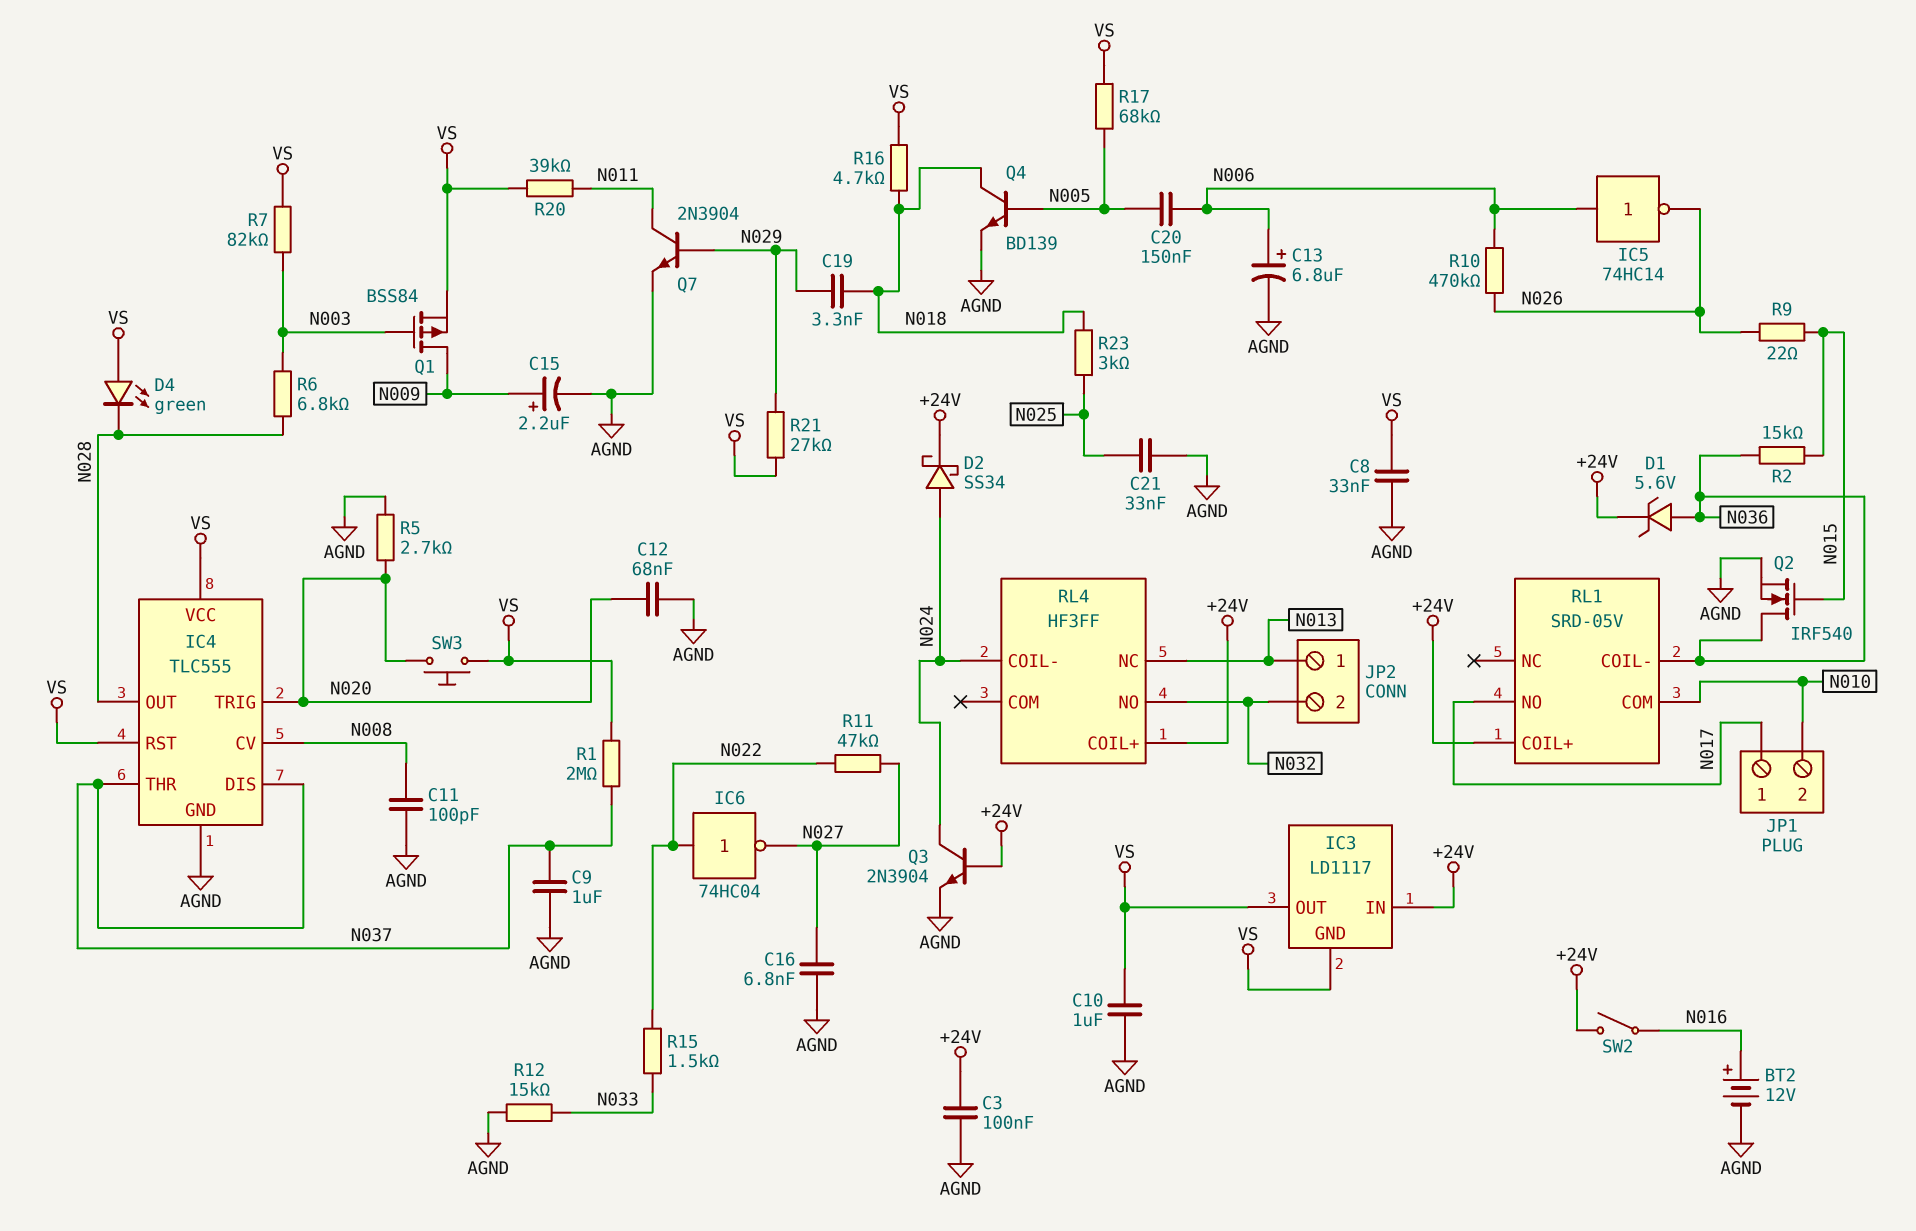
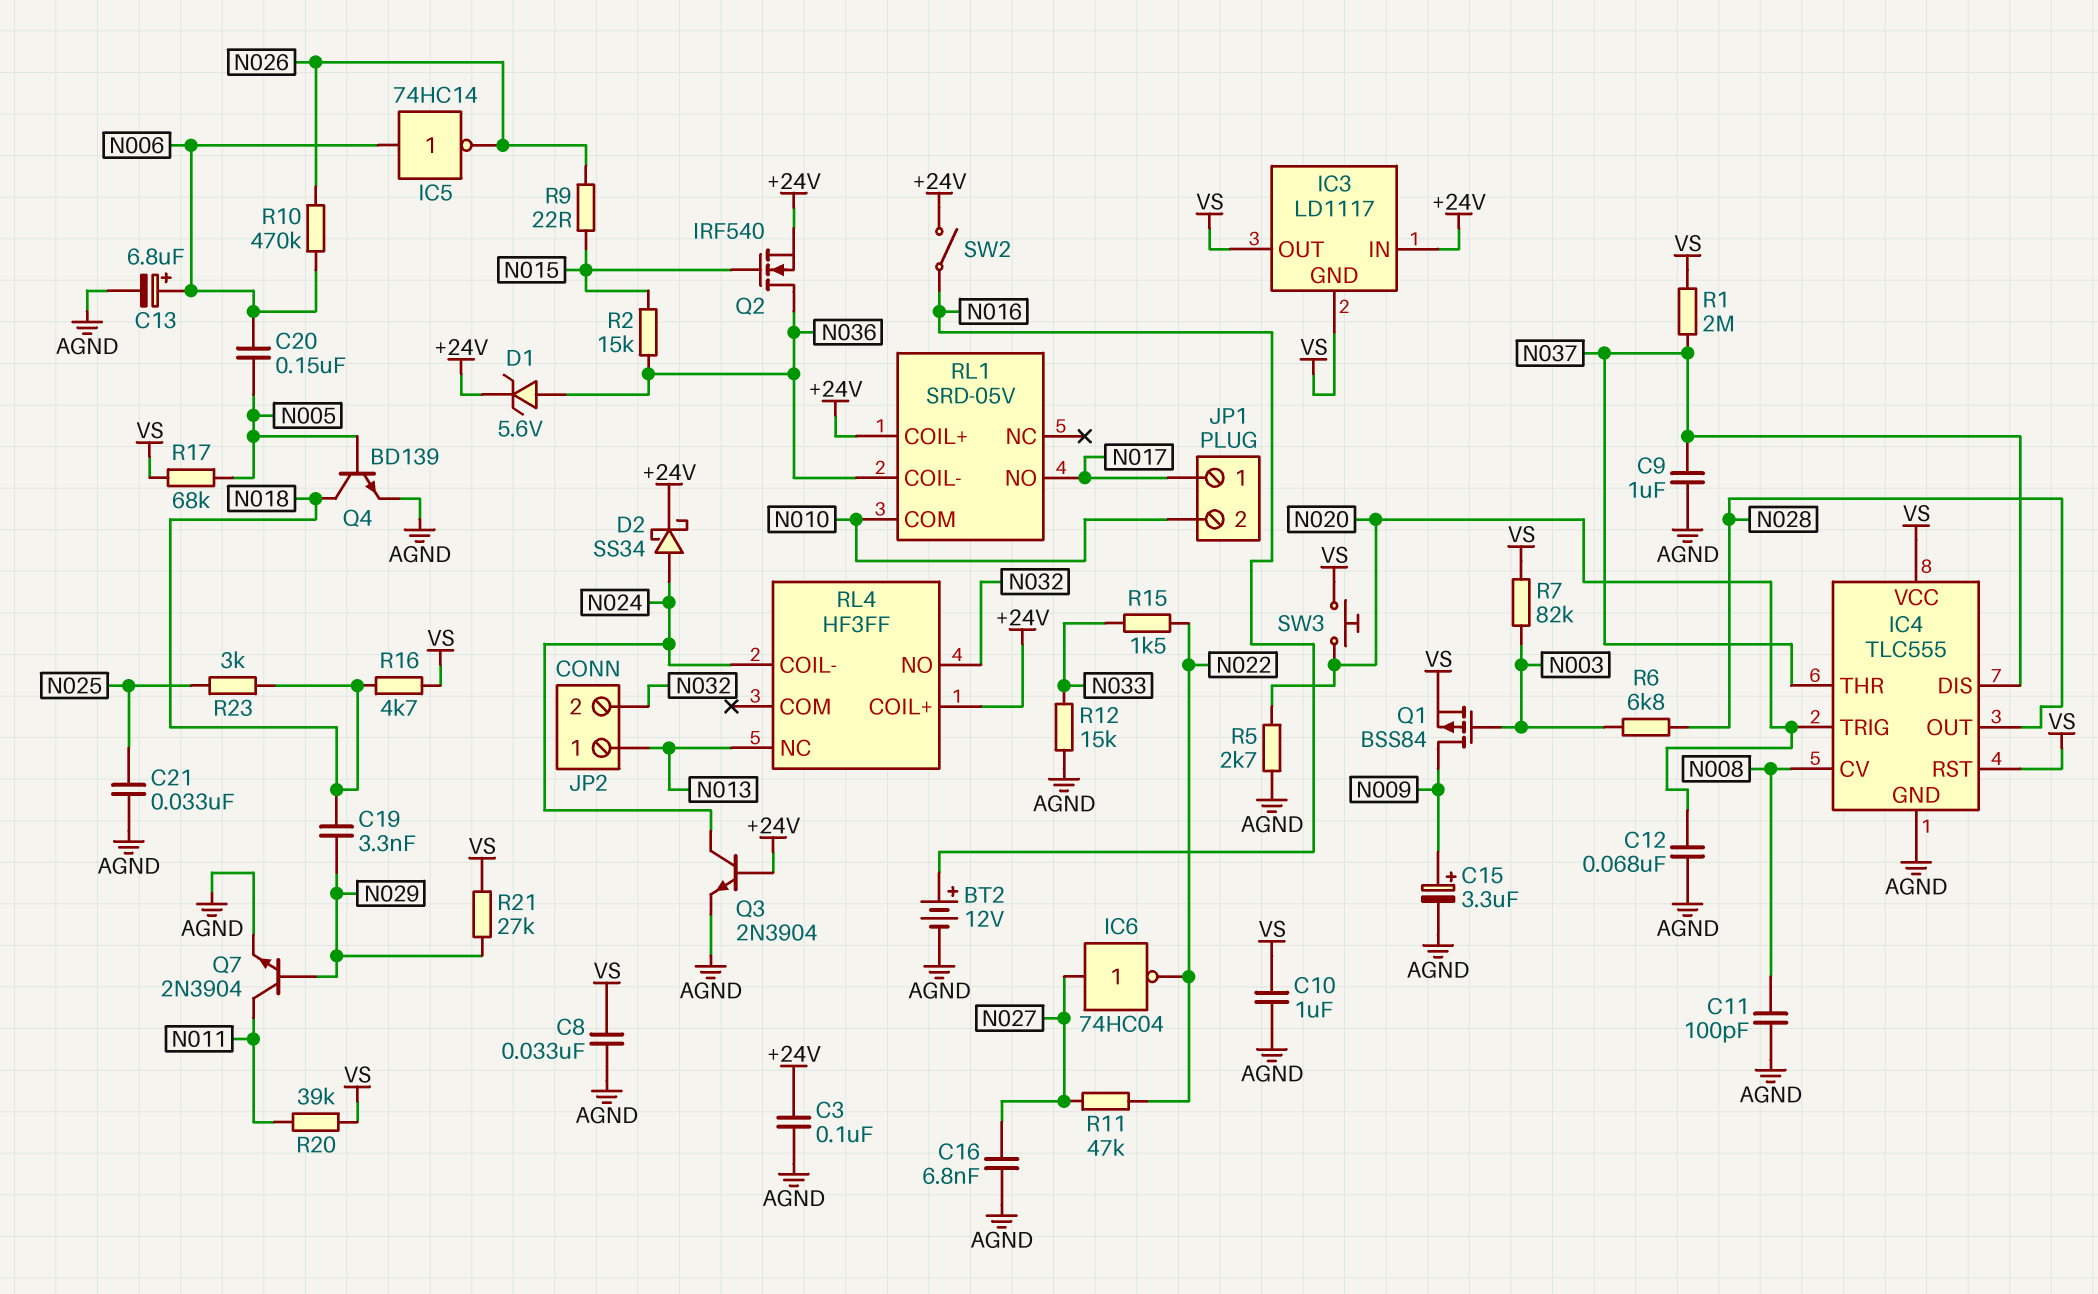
C15: 2.2uF (plus N009, minus AGND) -> 3.3uF (plus N009, minus AGND)
D4: LED green (A VS, K N028) -> none
IC6: NOT 74HC04 (in N022, out N027) -> NOT 74HC04 (in N027, out N022)
Q2: NMOS IRF540 (G N015, D N036, S AGND) -> NMOS IRF540 (G N015, D N036, S +24V)

